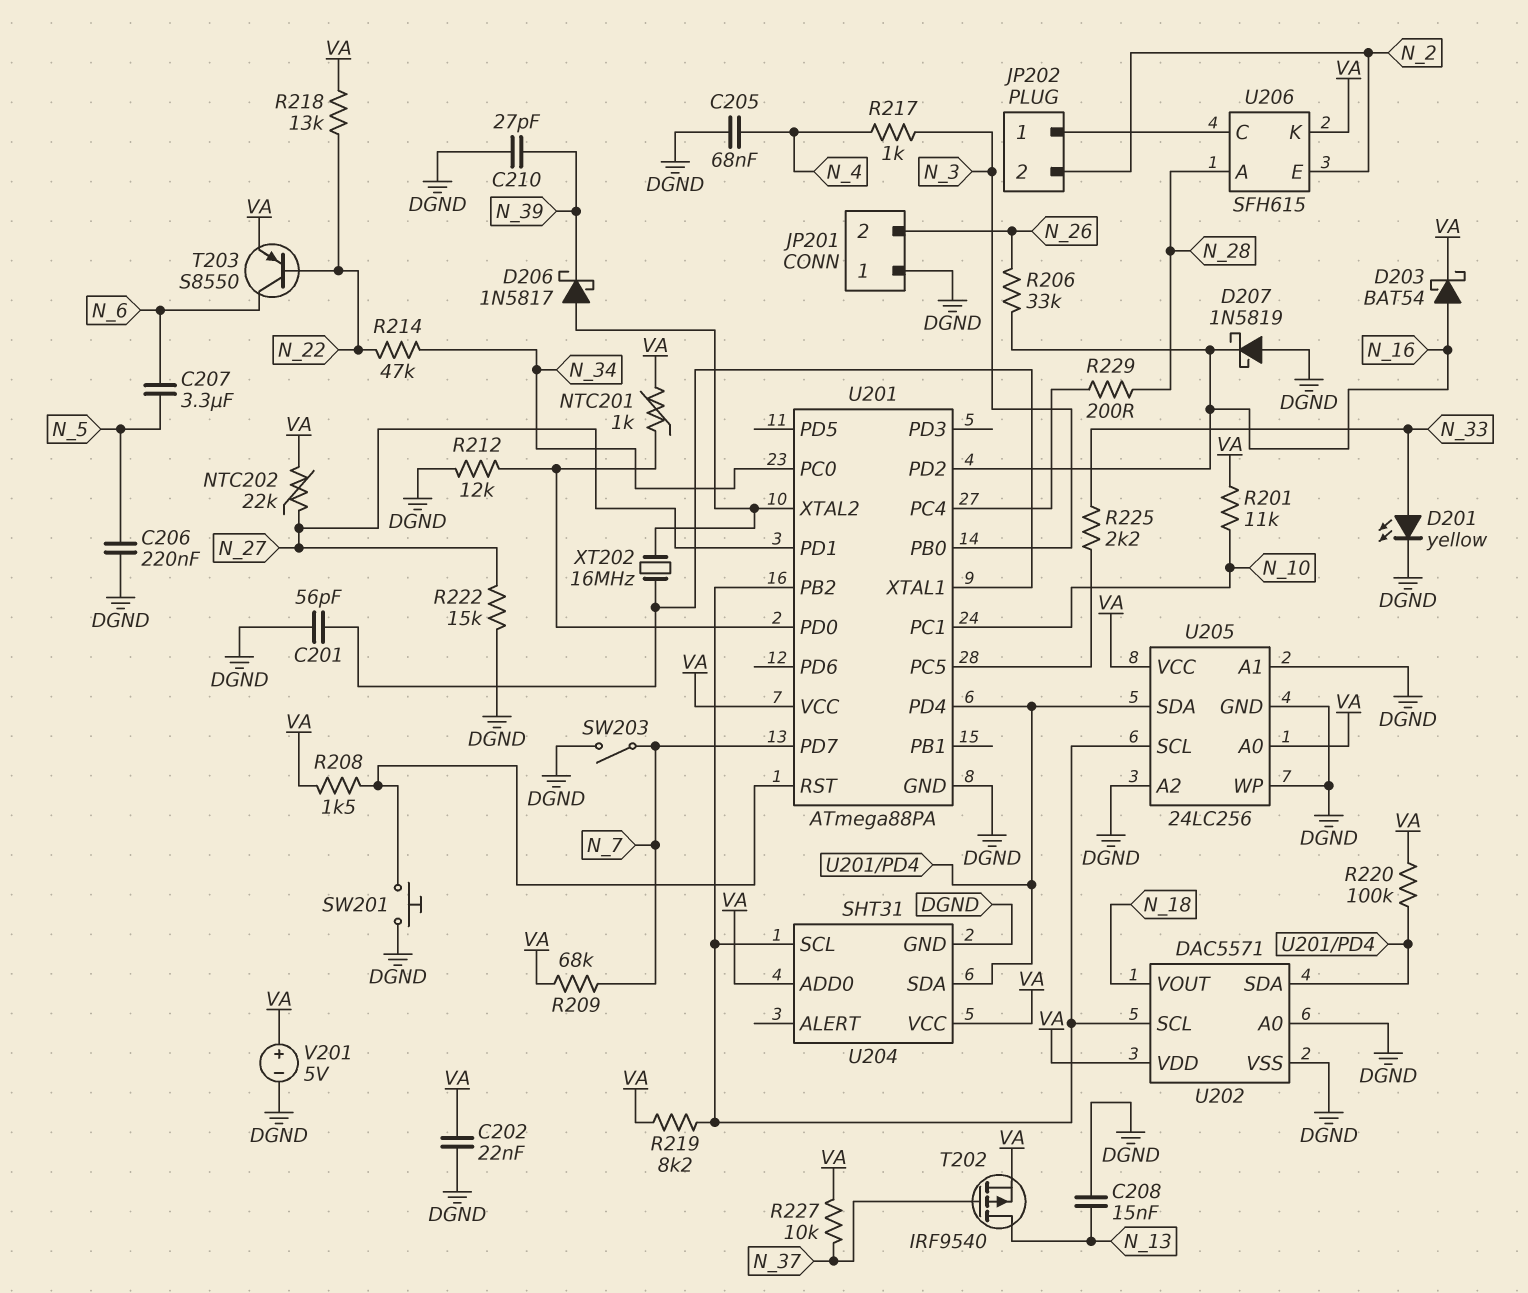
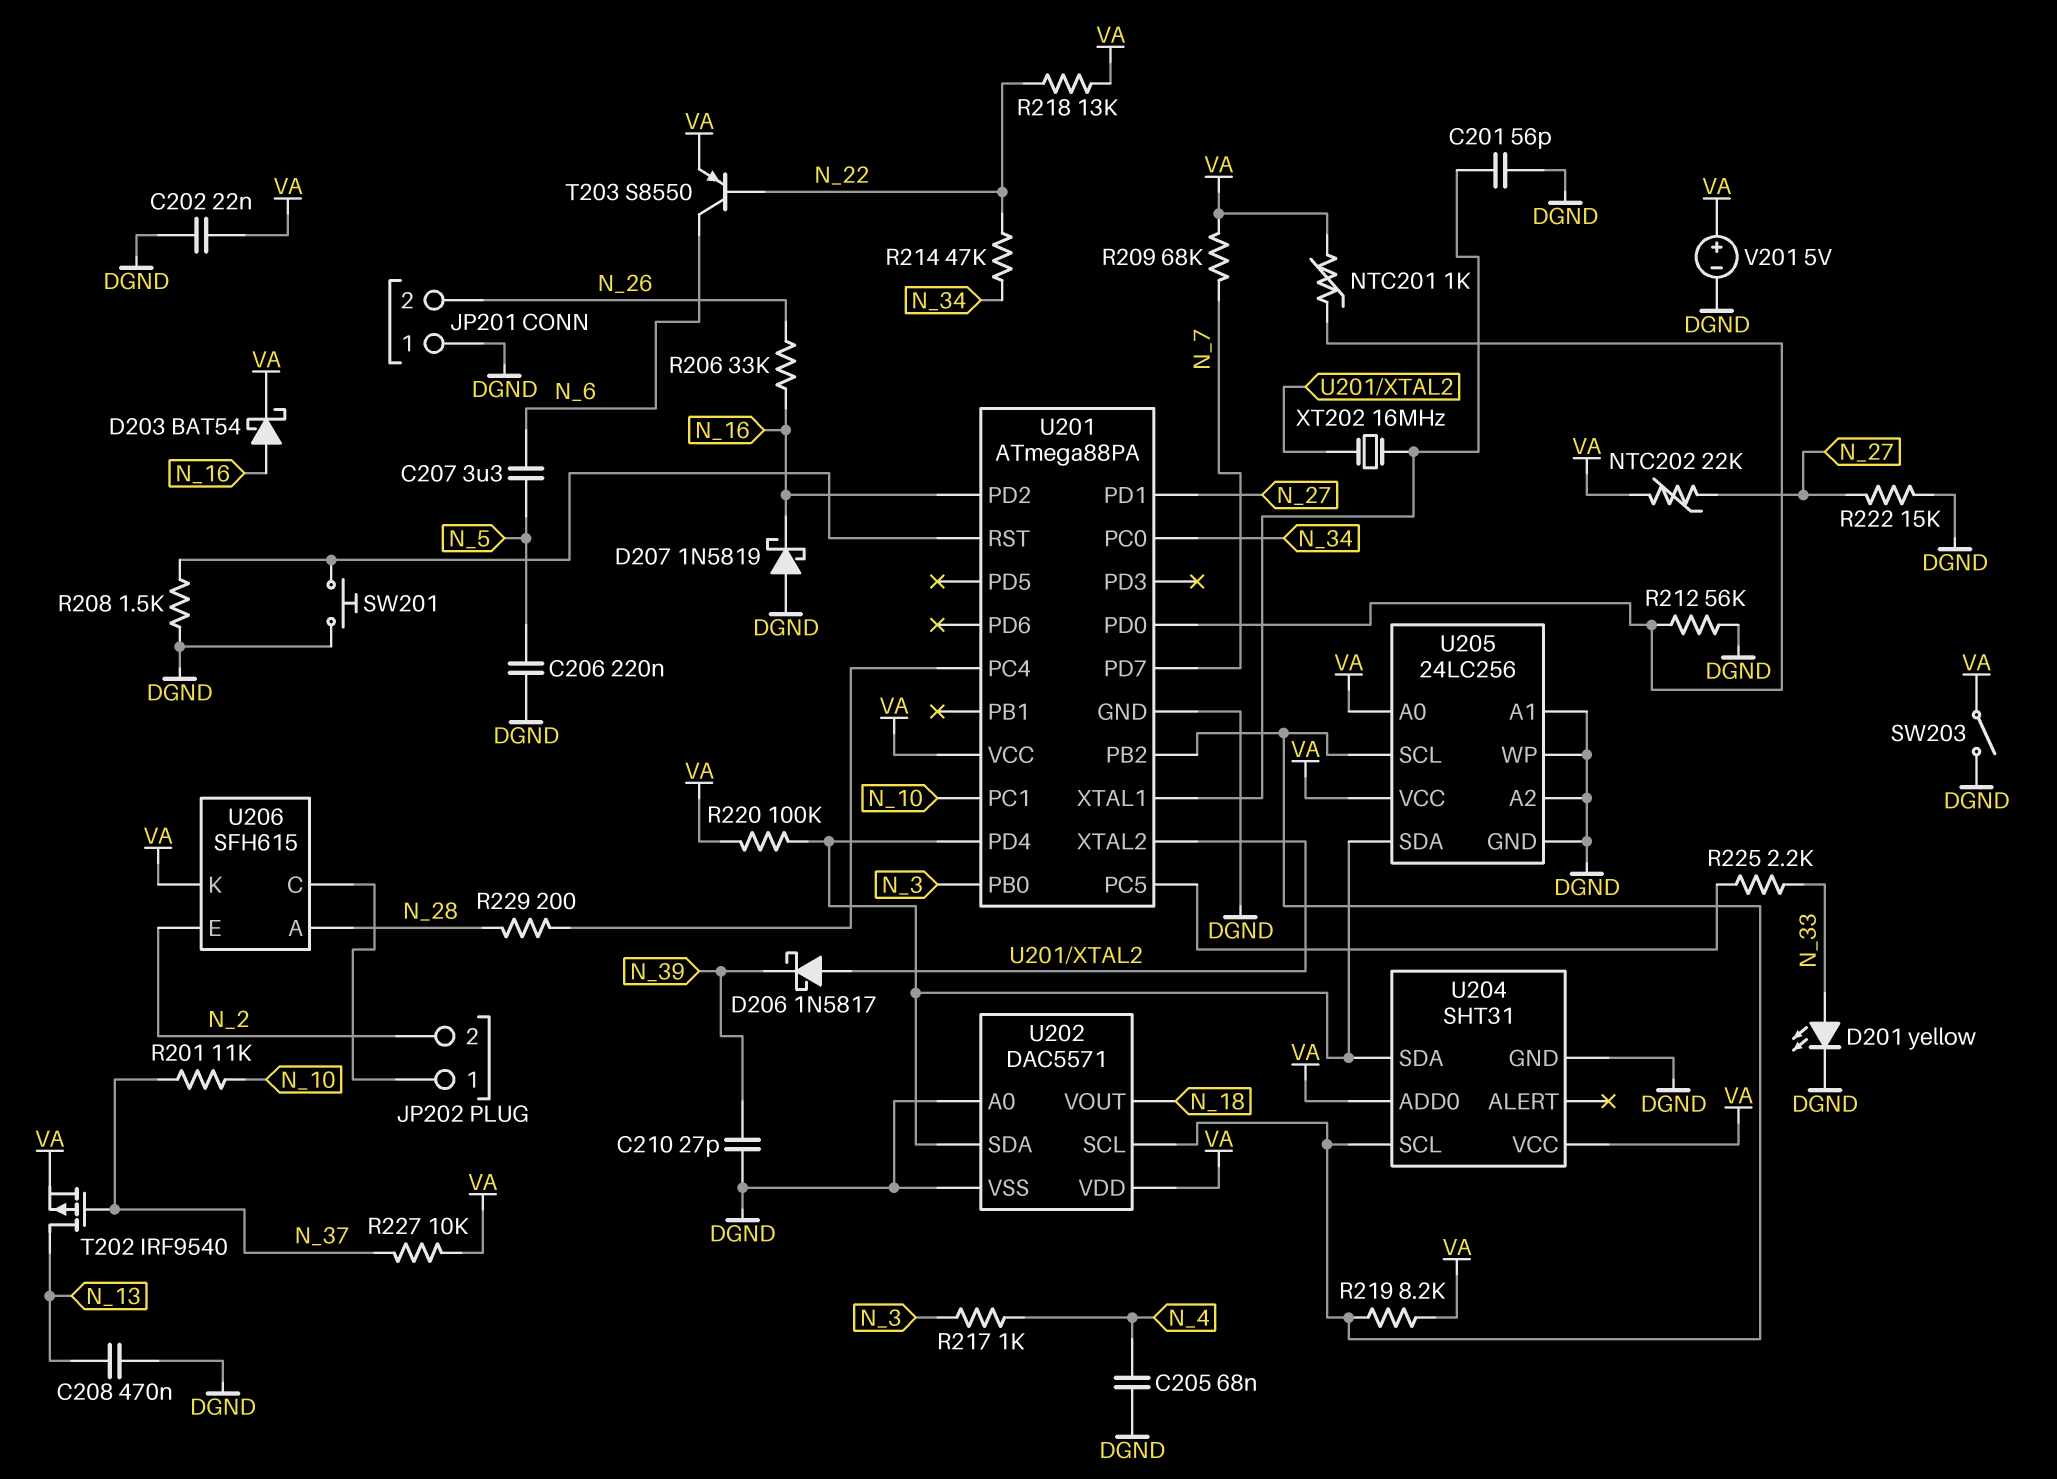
C208: 15nF (DGND, N_13) -> 470nF (DGND, N_13)
R201: 11k (N_10, VA) -> 11k (N_10, N_37)
R208: 1.5k (U201/RST, VA) -> 1.5k (DGND, U201/RST)
R212: 12k (DGND, U201/PD0) -> 56k (DGND, U201/PD0)
SW203: switch (DGND, N_7) -> switch (DGND, VA)

